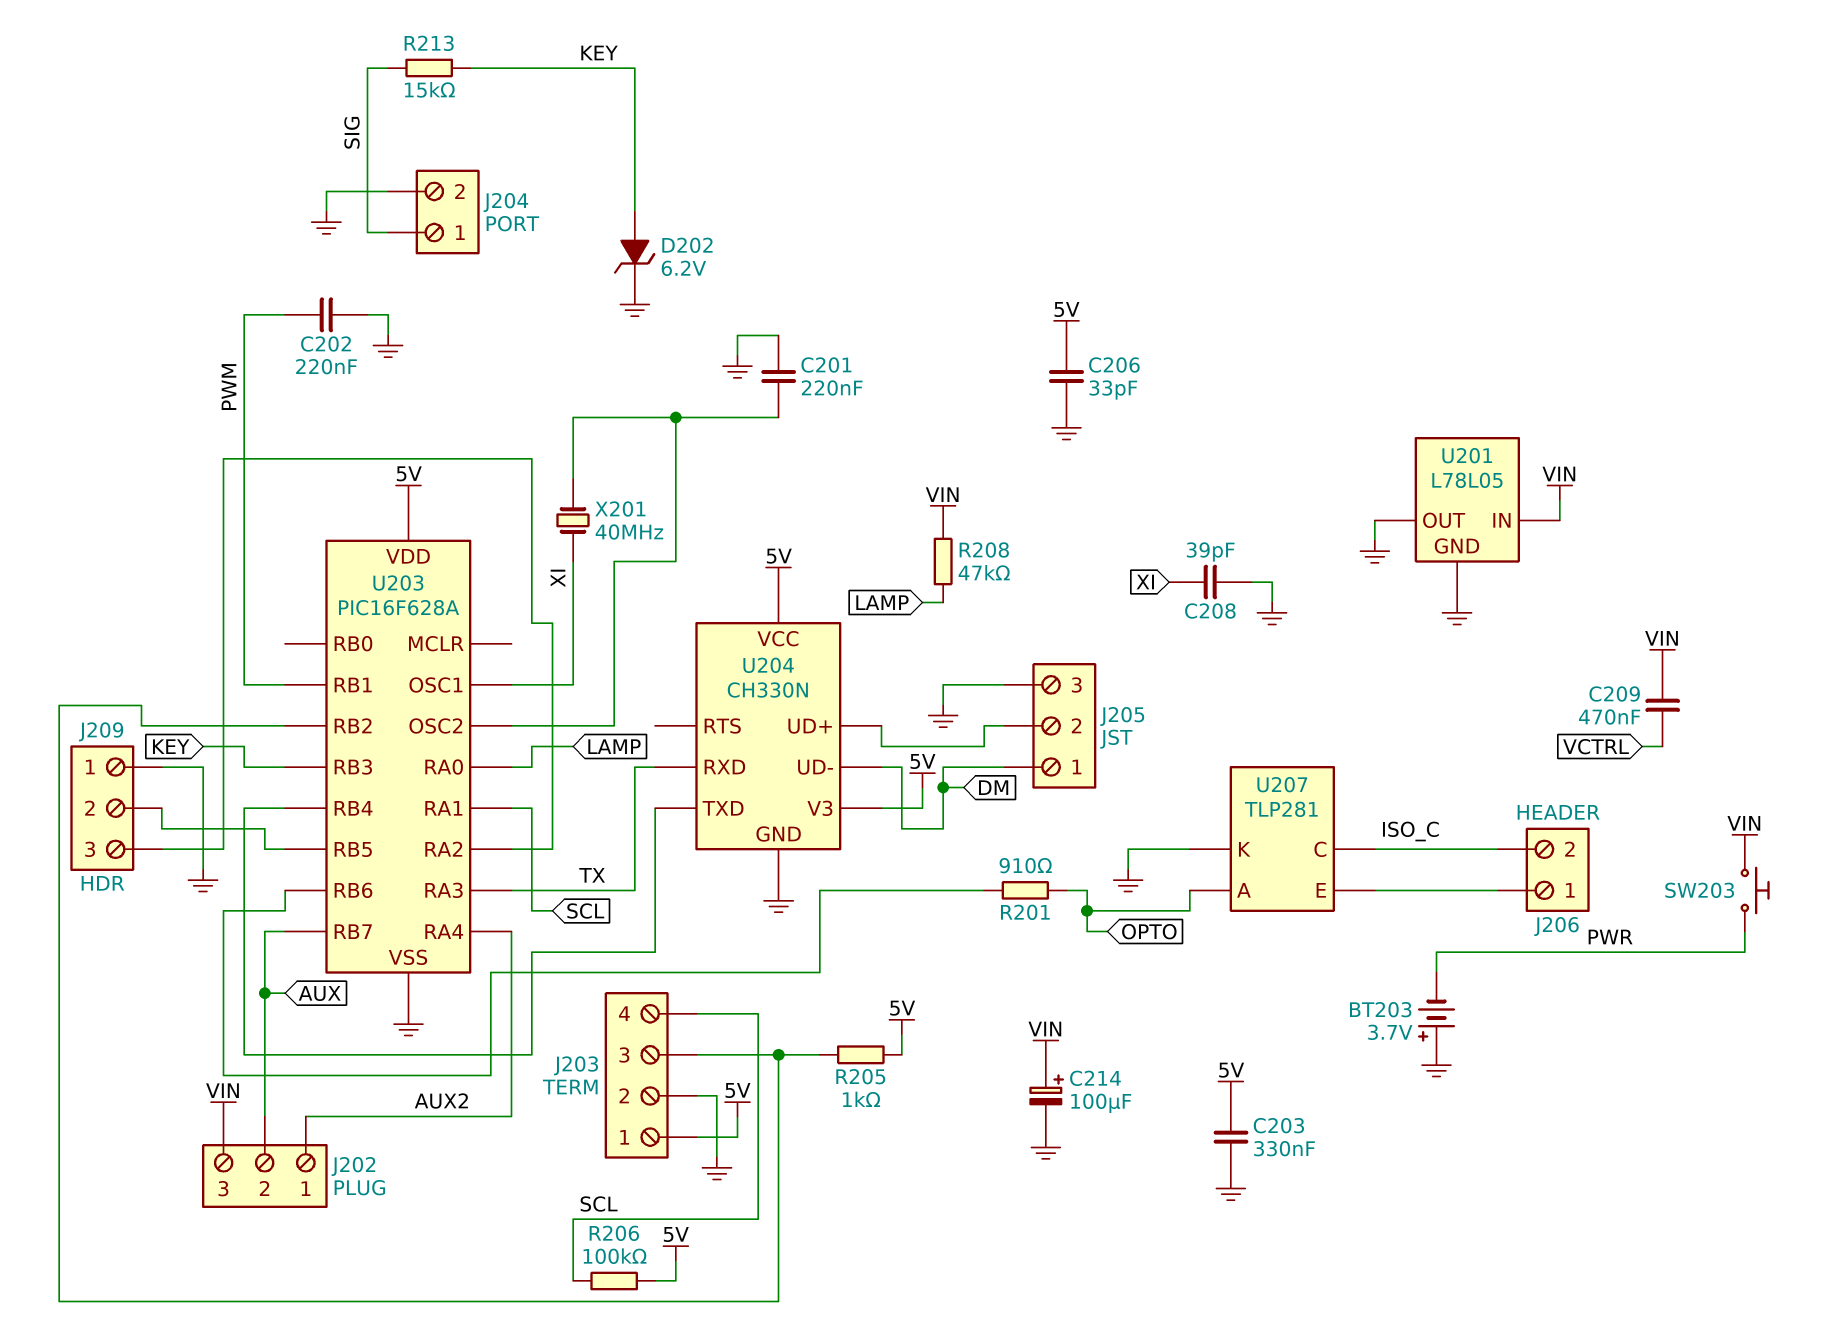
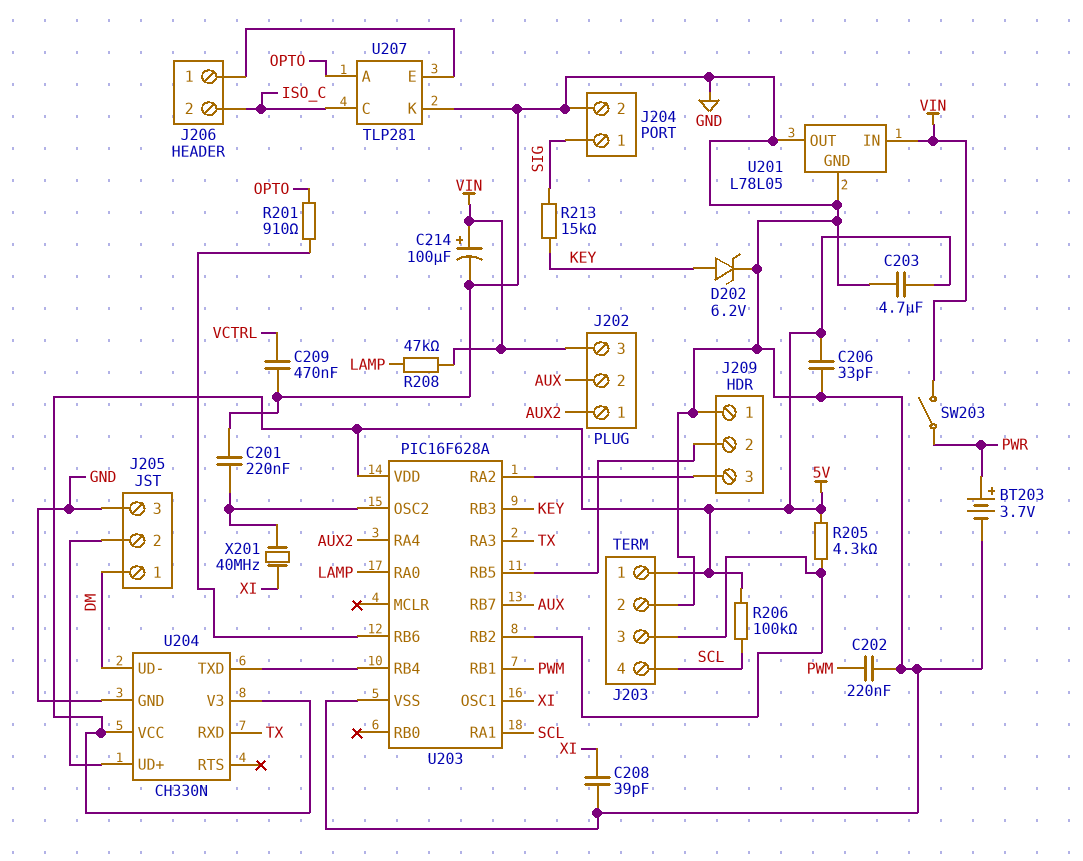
BT203: 3.7V (plus GND, minus PWR) -> 3.7V (plus PWR, minus GND)
C203: 330nF (5V, GND) -> 4.7uF (5V, GND)
C209: 470nF (VCTRL, VIN) -> 470nF (GND, VCTRL)
R205: 1k (5V, J203/3) -> 4.3k (5V, J203/3)
SW203: button (PWR, VIN) -> switch (PWR, VIN)

